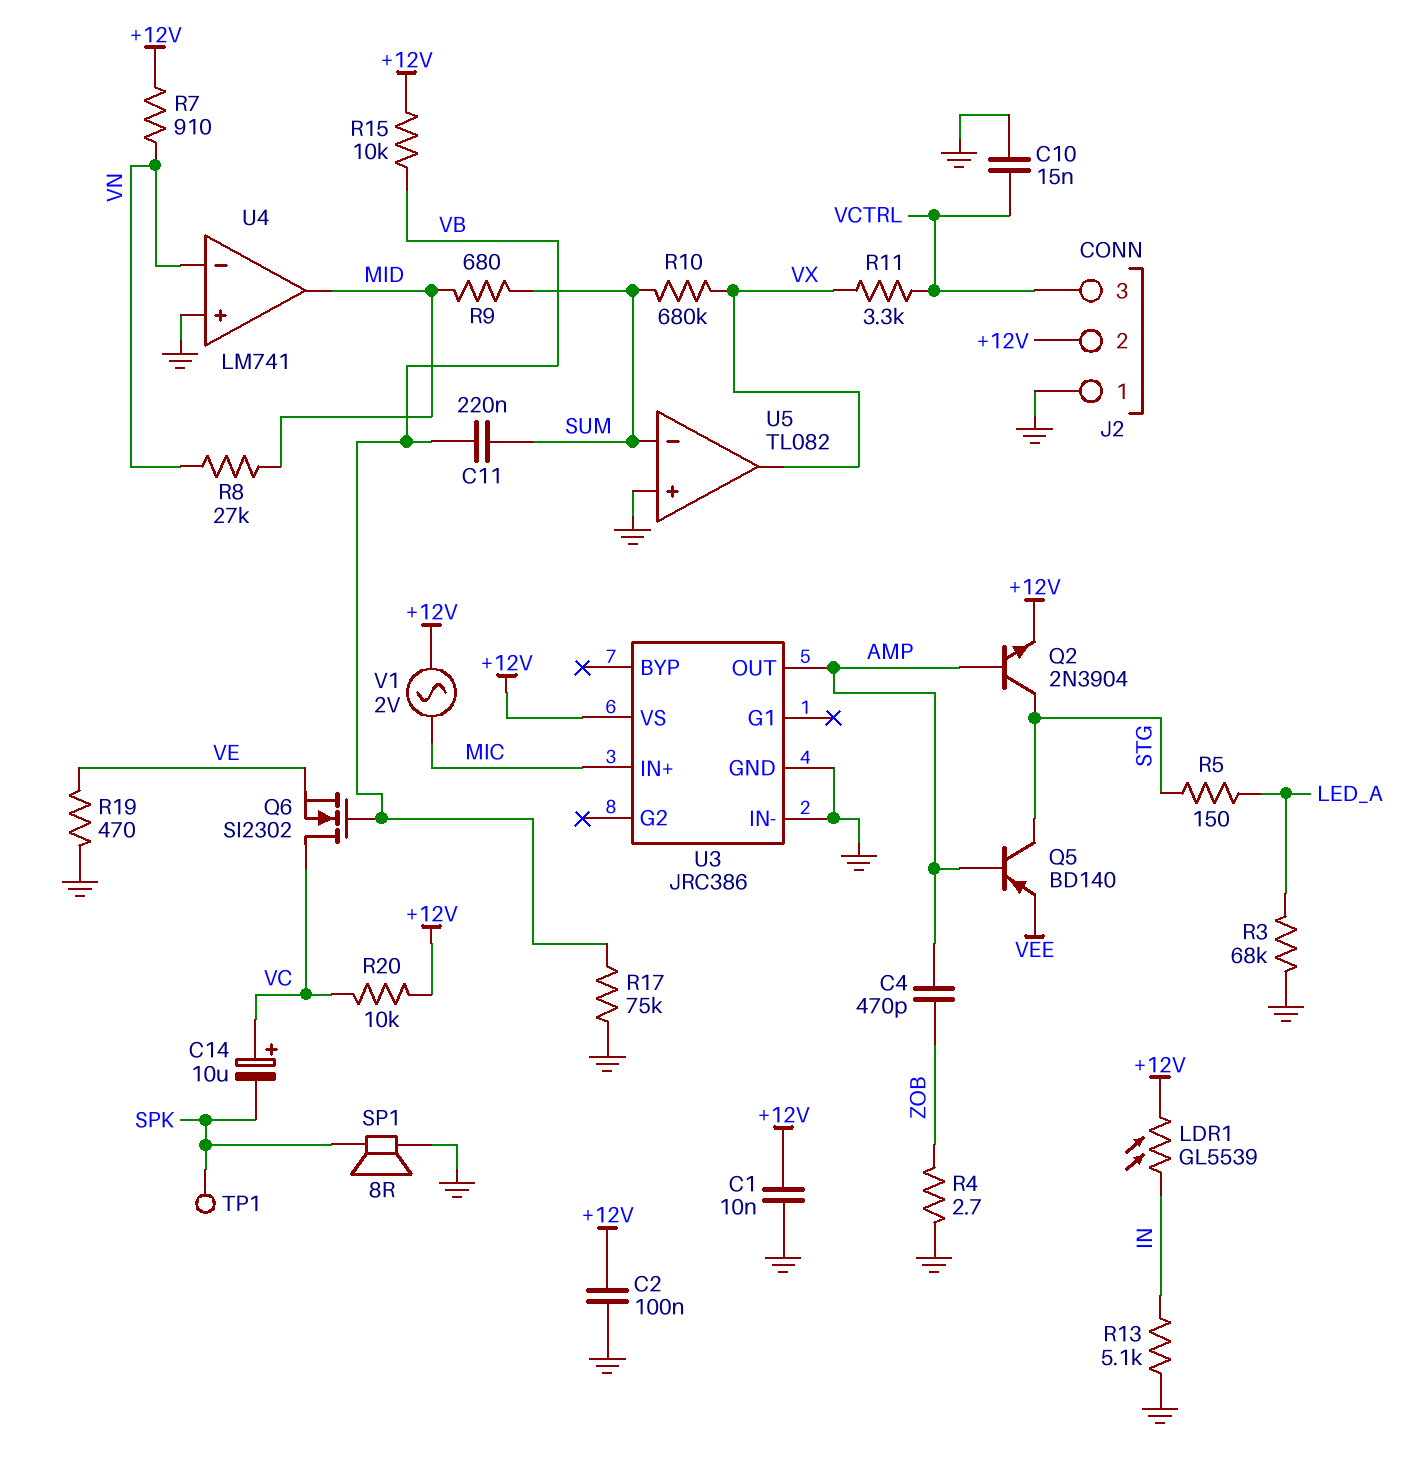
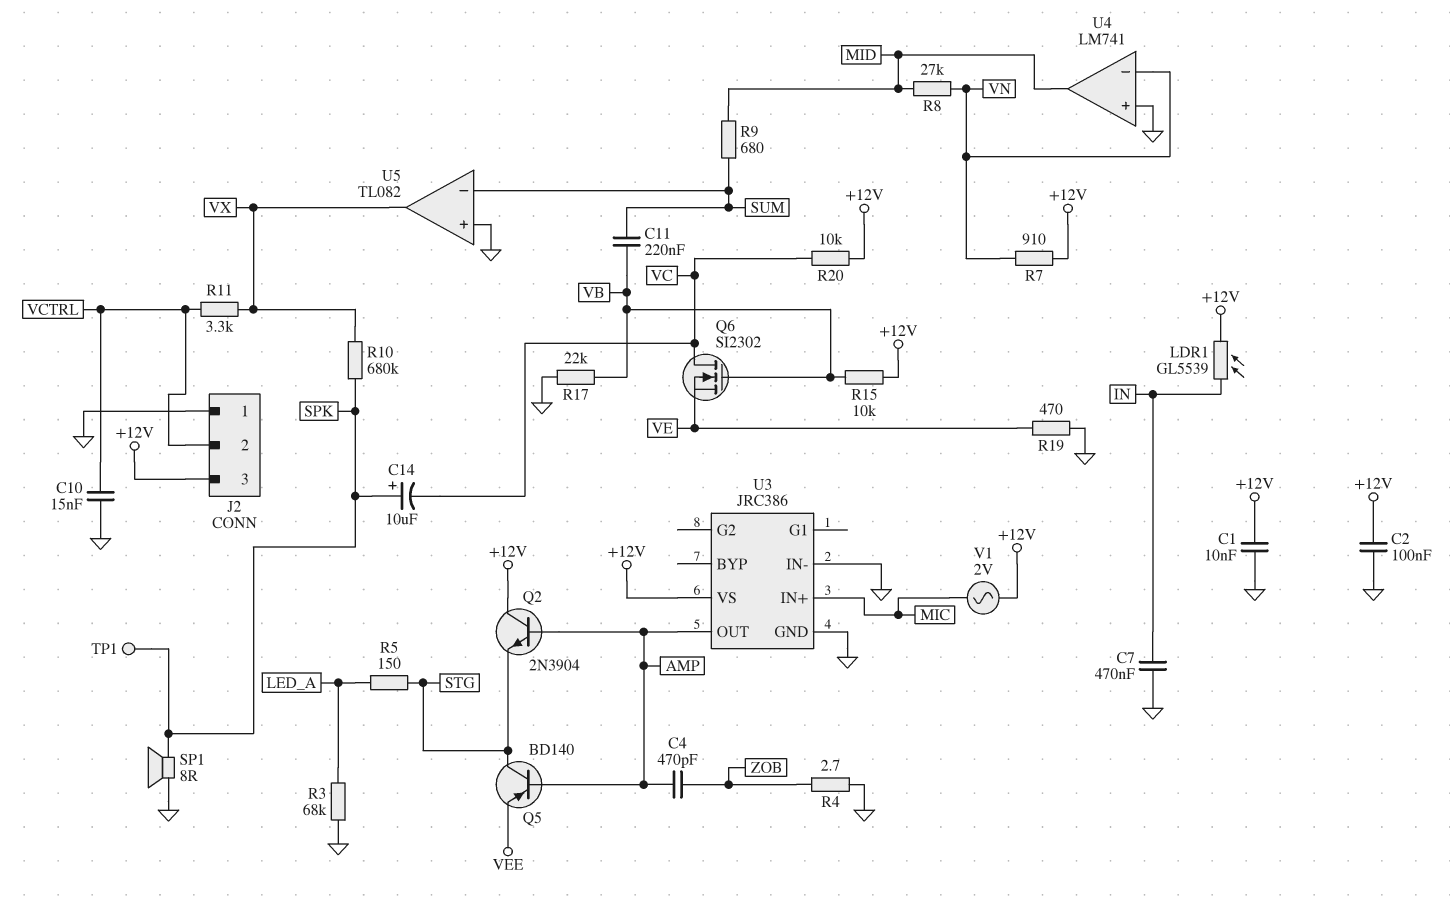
C7: none -> 470nF (GND, IN)
C14: 10uF (plus VC, minus SPK) -> 10uF (plus SPK, minus VC)
J2 pin 2: +12V -> VCTRL
J2 pin 3: VCTRL -> +12V
Q2: NPN 2N3904 (B AMP, C STG, E +12V) -> NPN 2N3904 (B AMP, C +12V, E STG)
R10: 680k (SUM, VX) -> 680k (SPK, VX)
R13: 5.1k (GND, IN) -> none
R17: 75k (GND, VB) -> 22k (GND, VB)

